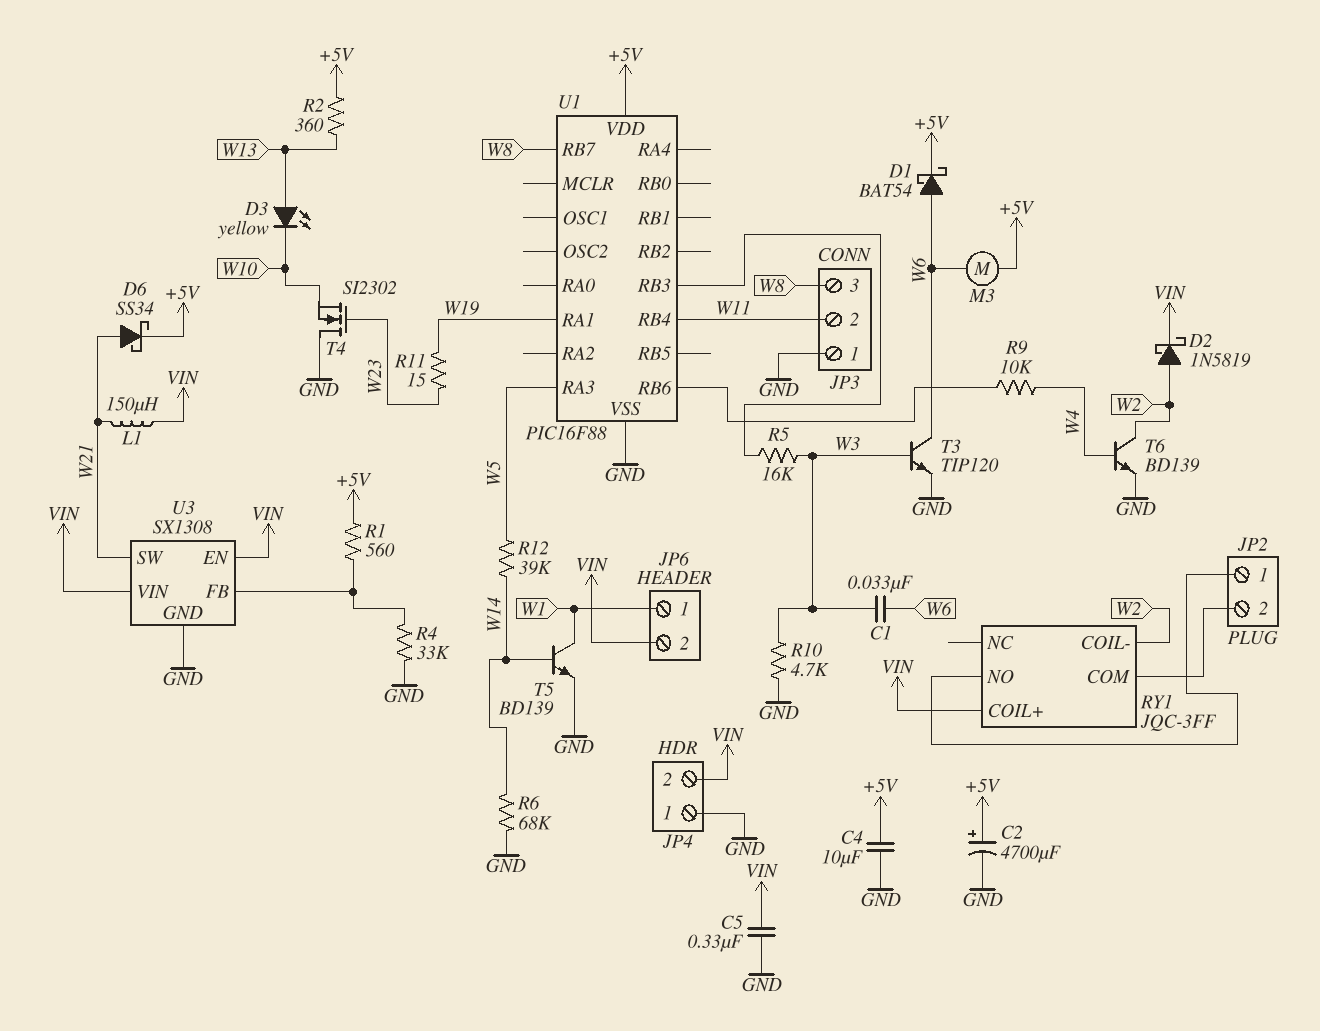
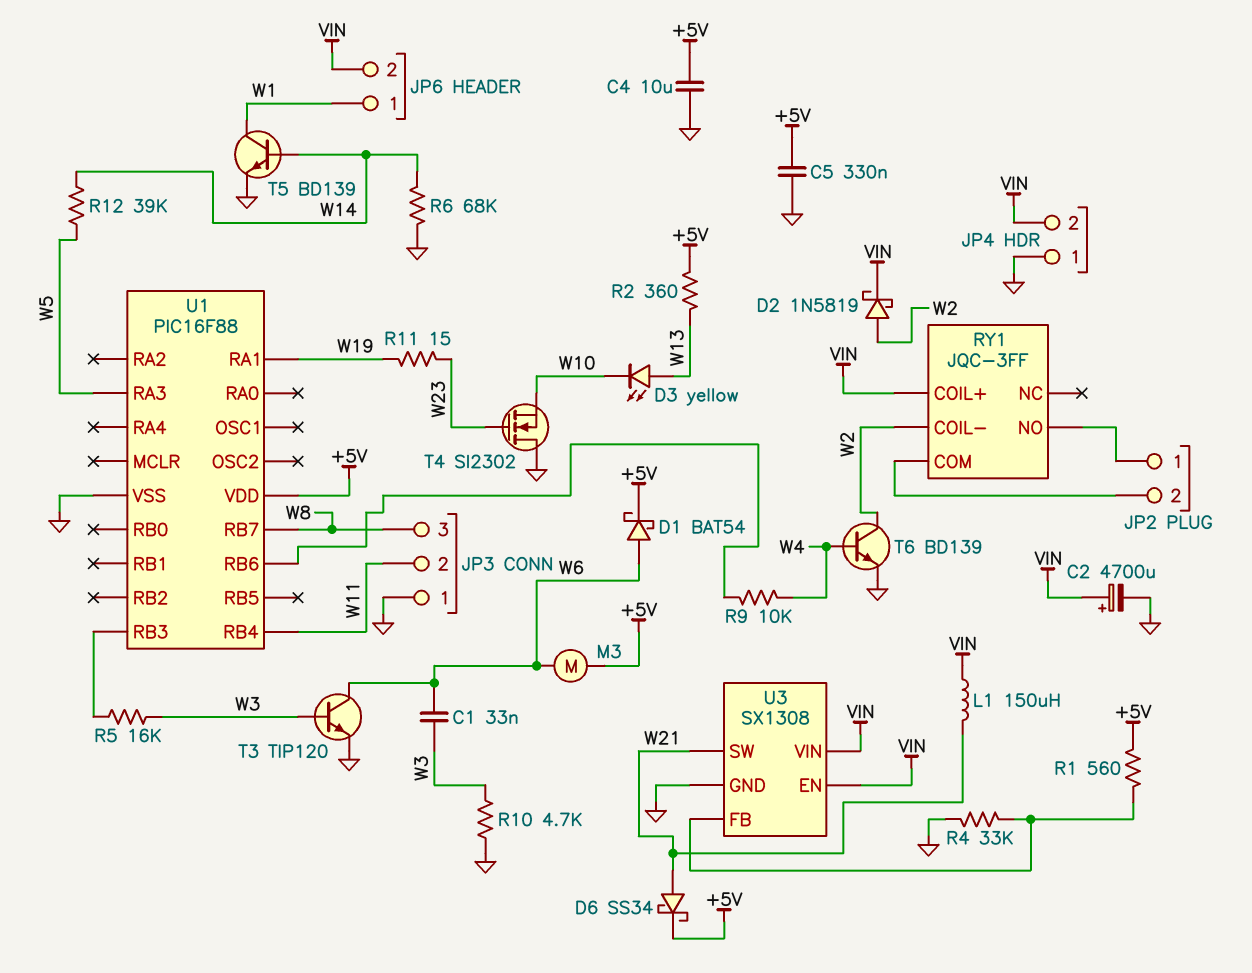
C2: 4700uF (plus +5V, minus GND) -> 4700uF (plus VIN, minus GND)
C5: 330nF (GND, VIN) -> 330nF (+5V, GND)

